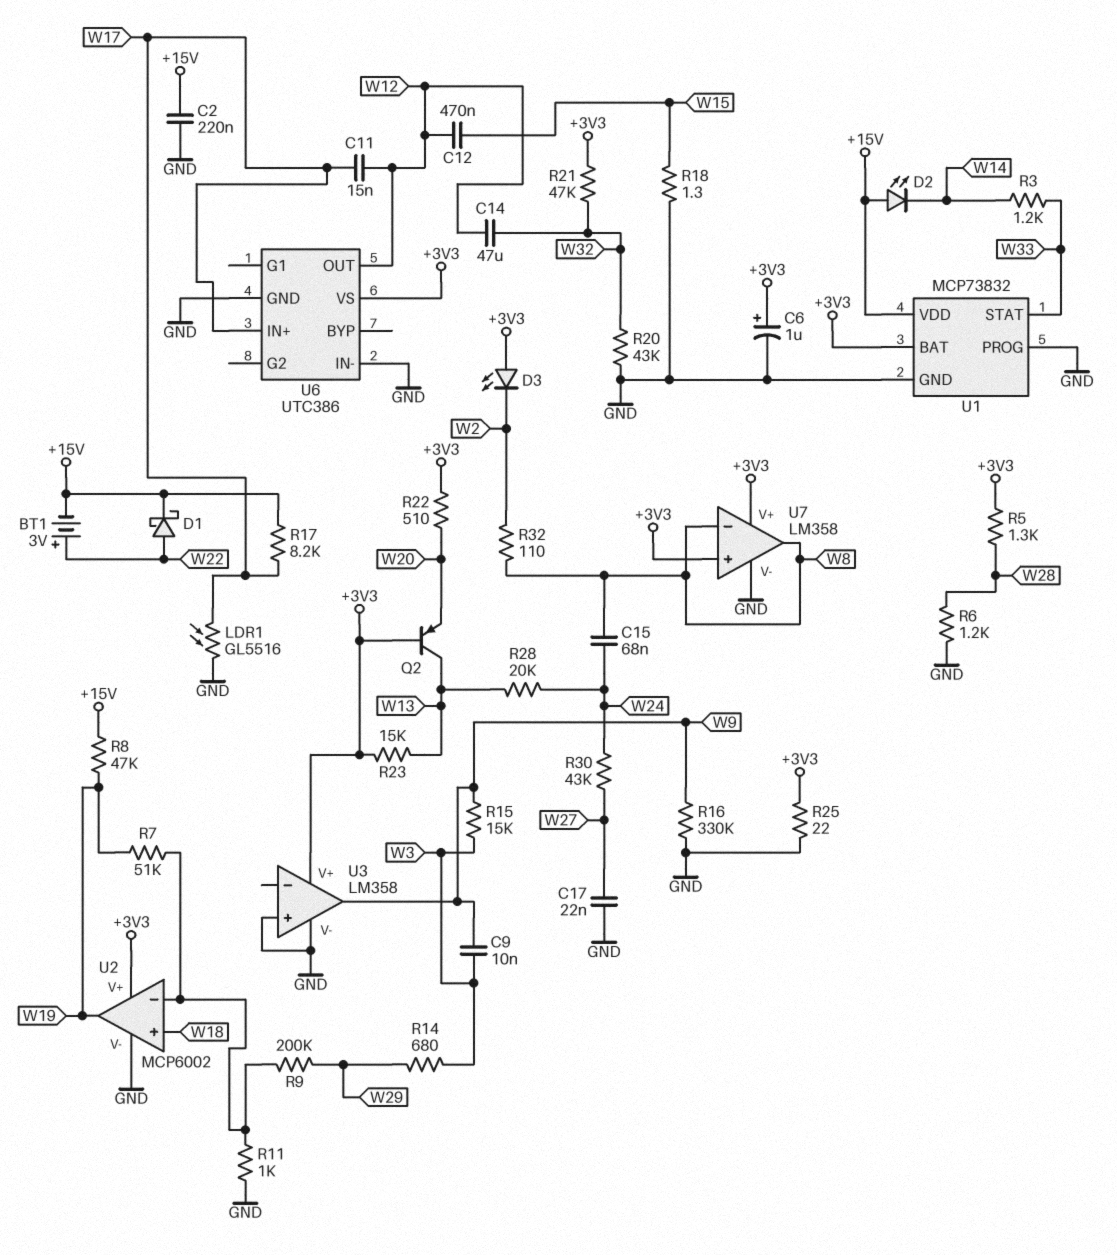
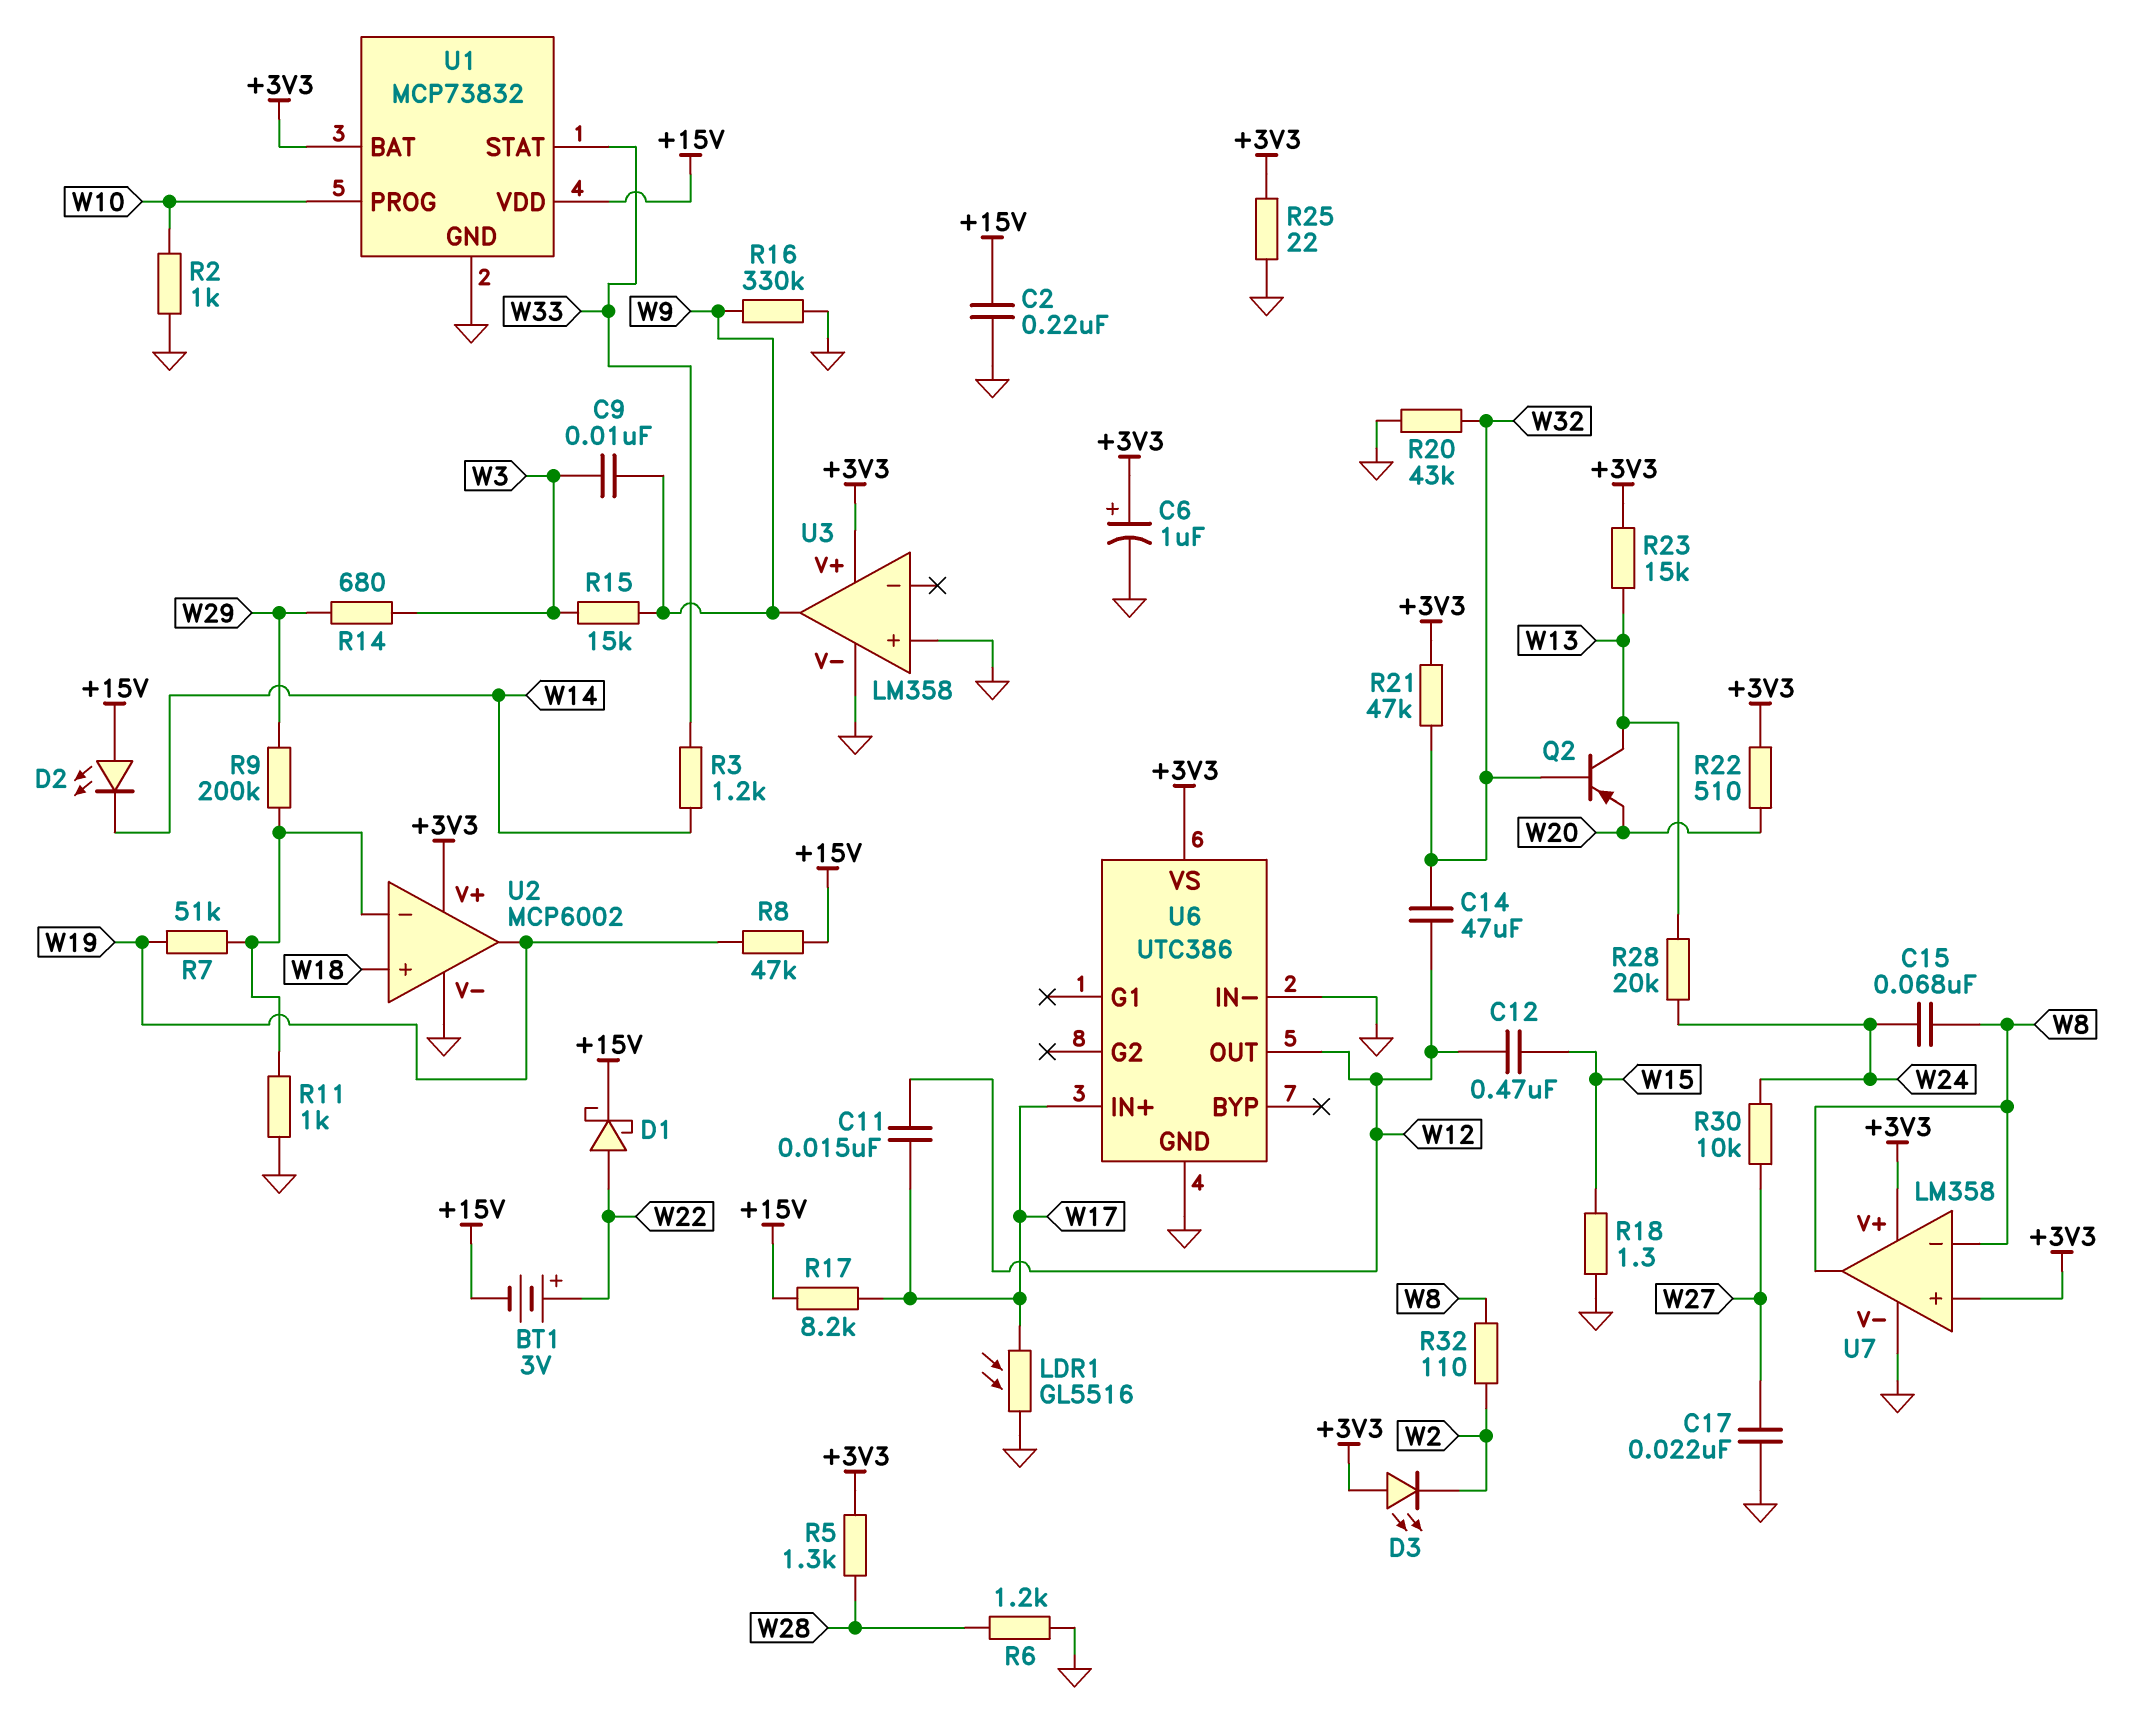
Q2: PNP (B +3V3, C W13, E W20) -> PNP (B W32, C W13, E W20)
R2: none -> 1k (GND, W10)
R30: 43k (W24, W27) -> 10k (W24, W27)
U1 pin PROG: GND -> W10

